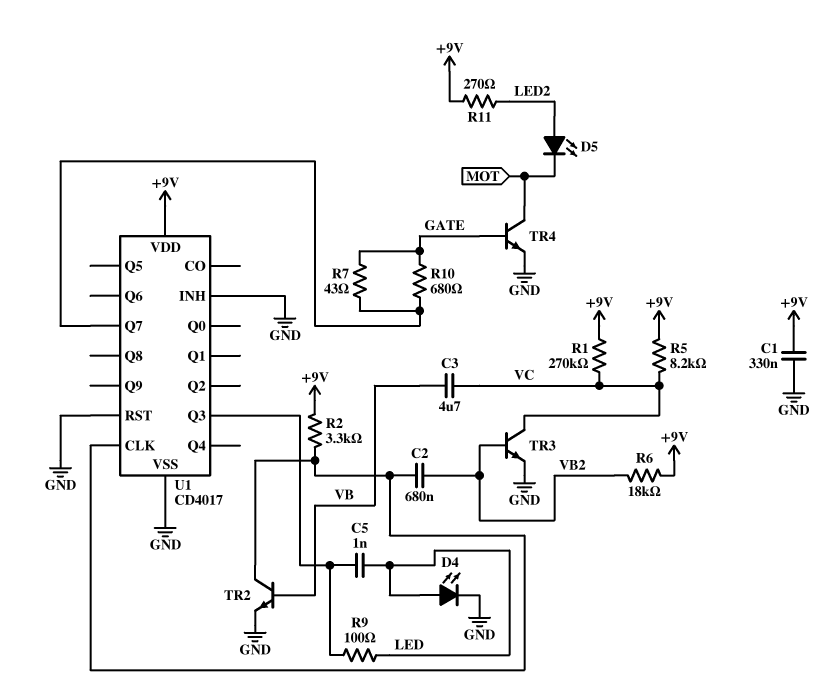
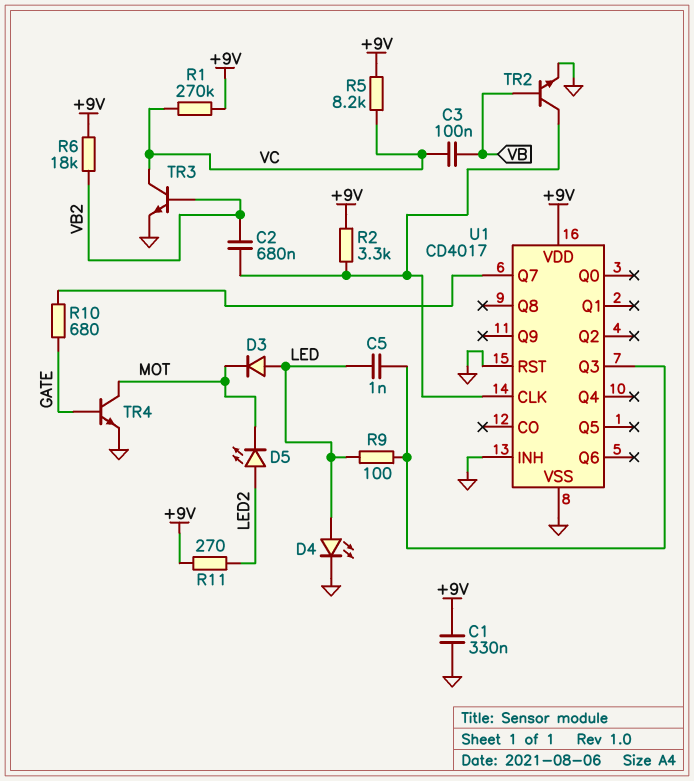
C3: 4.7uF (VB, VC) -> 100nF (VB, VC)
D3: none -> diode (A LED, K MOT)
R7: 43 (GATE, U1/Q7) -> none

